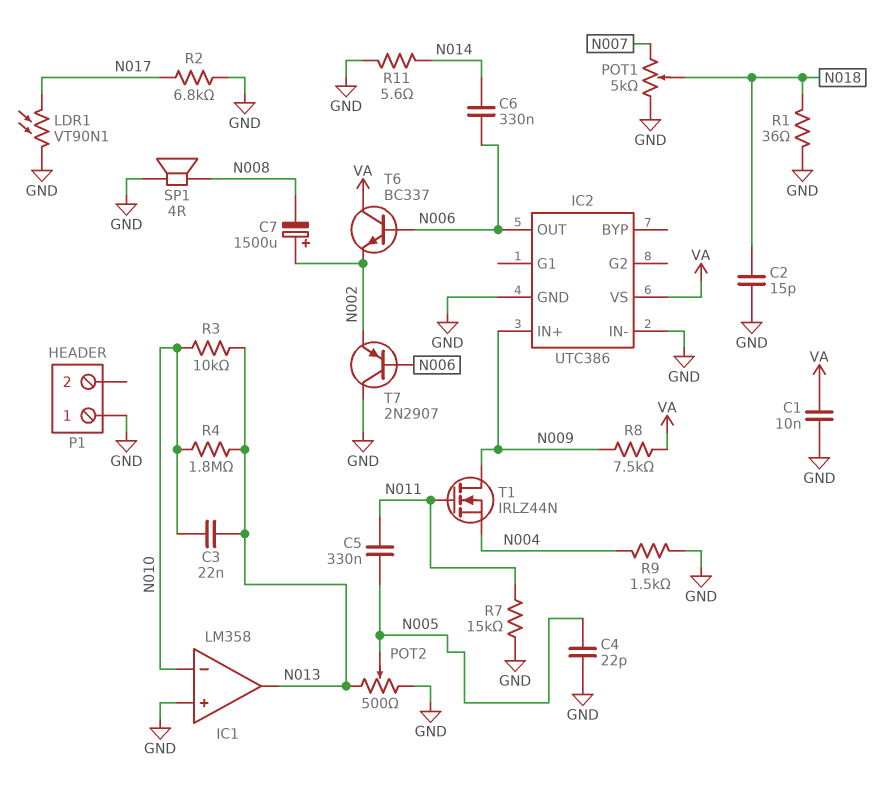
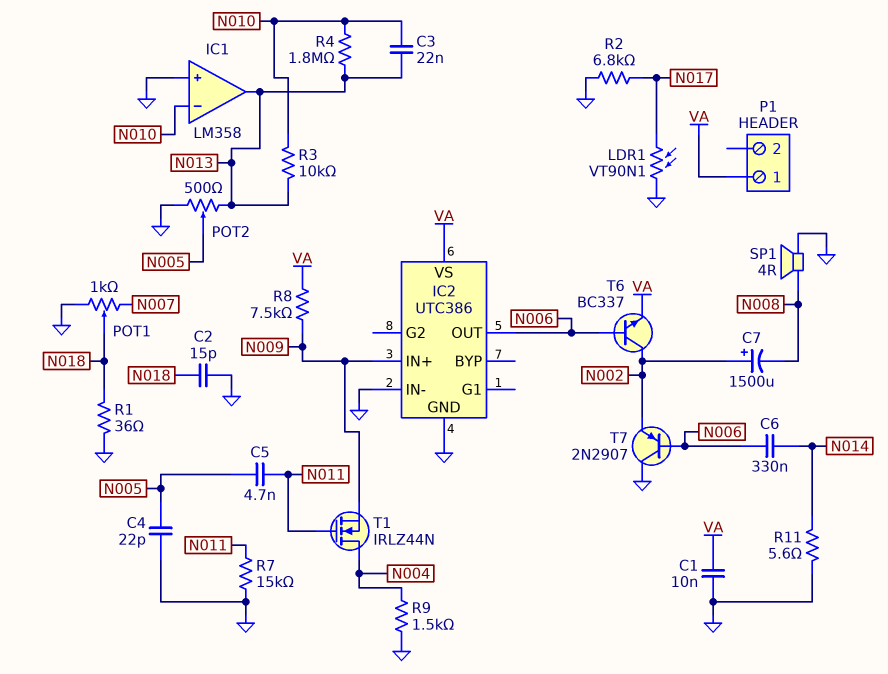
C5: 330nF (N005, N011) -> 4.7nF (N005, N011)
P1 pin 1: GND -> VA
POT1: 5k (GND, N007, wiper N018) -> 1k (GND, N007, wiper N018)
T1: NMOS IRLZ44N (G N011, D N009, S N004) -> NMOS IRLZ44N (G N011, D N004, S N009)
T6: NPN BC337 (B N006, C VA, E N002) -> NPN BC337 (B N006, C N002, E VA)

